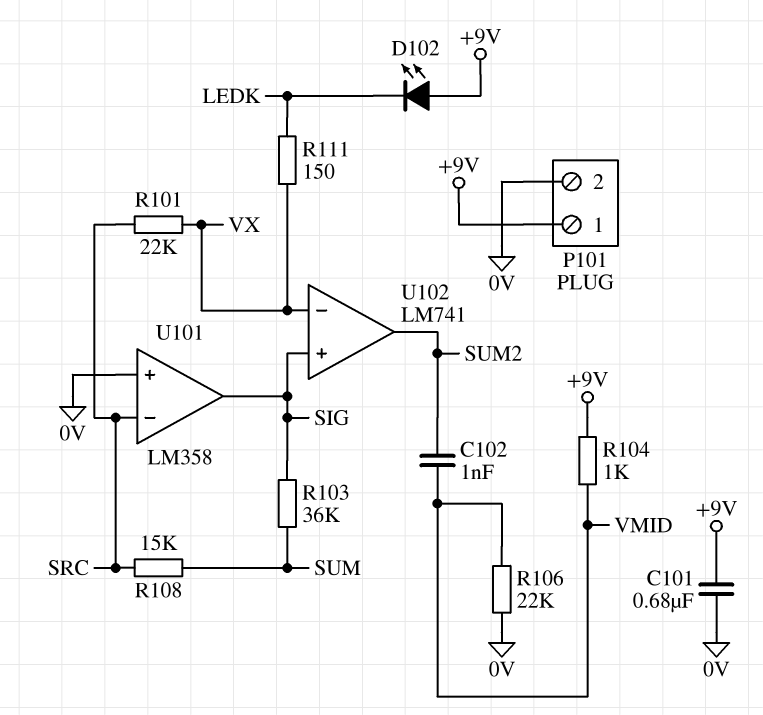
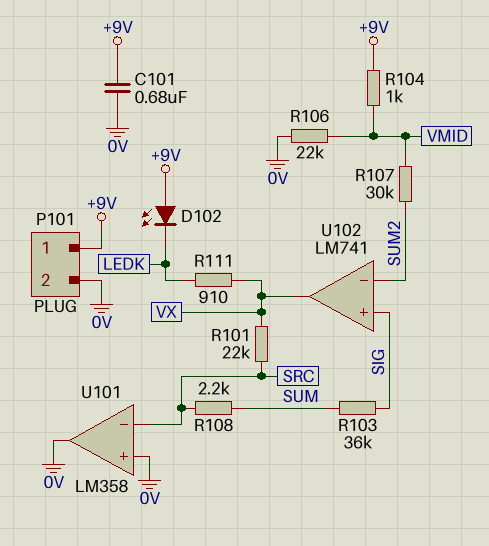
C102: 1nF (SUM2, VMID) -> none
R107: none -> 30k (SUM2, VMID)
R108: 15k (SRC, SUM) -> 2.2k (SRC, SUM)
R111: 150 (LEDK, VX) -> 910 (LEDK, VX)
U101 pin out: SIG -> 0V
U102 pin in-: VX -> SUM2
U102 pin out: SUM2 -> VX

